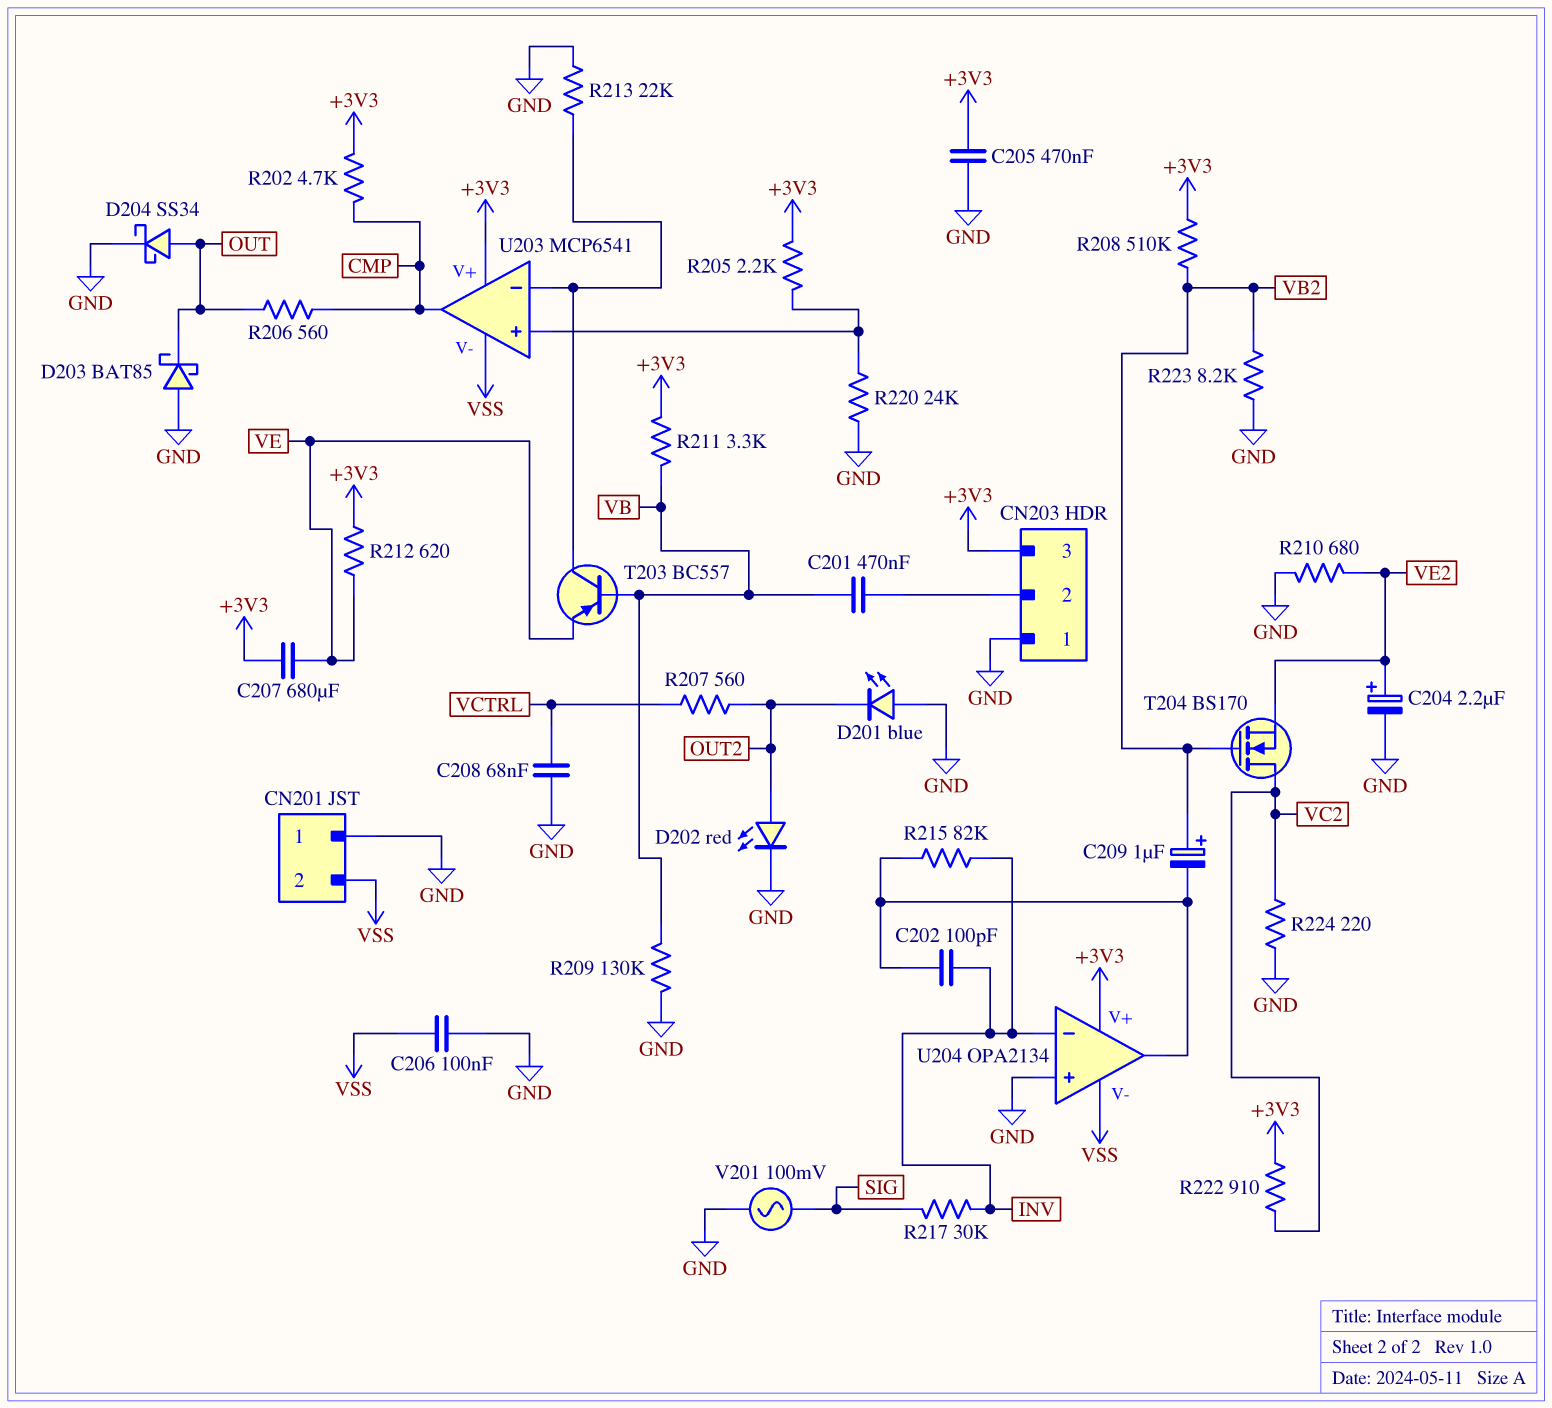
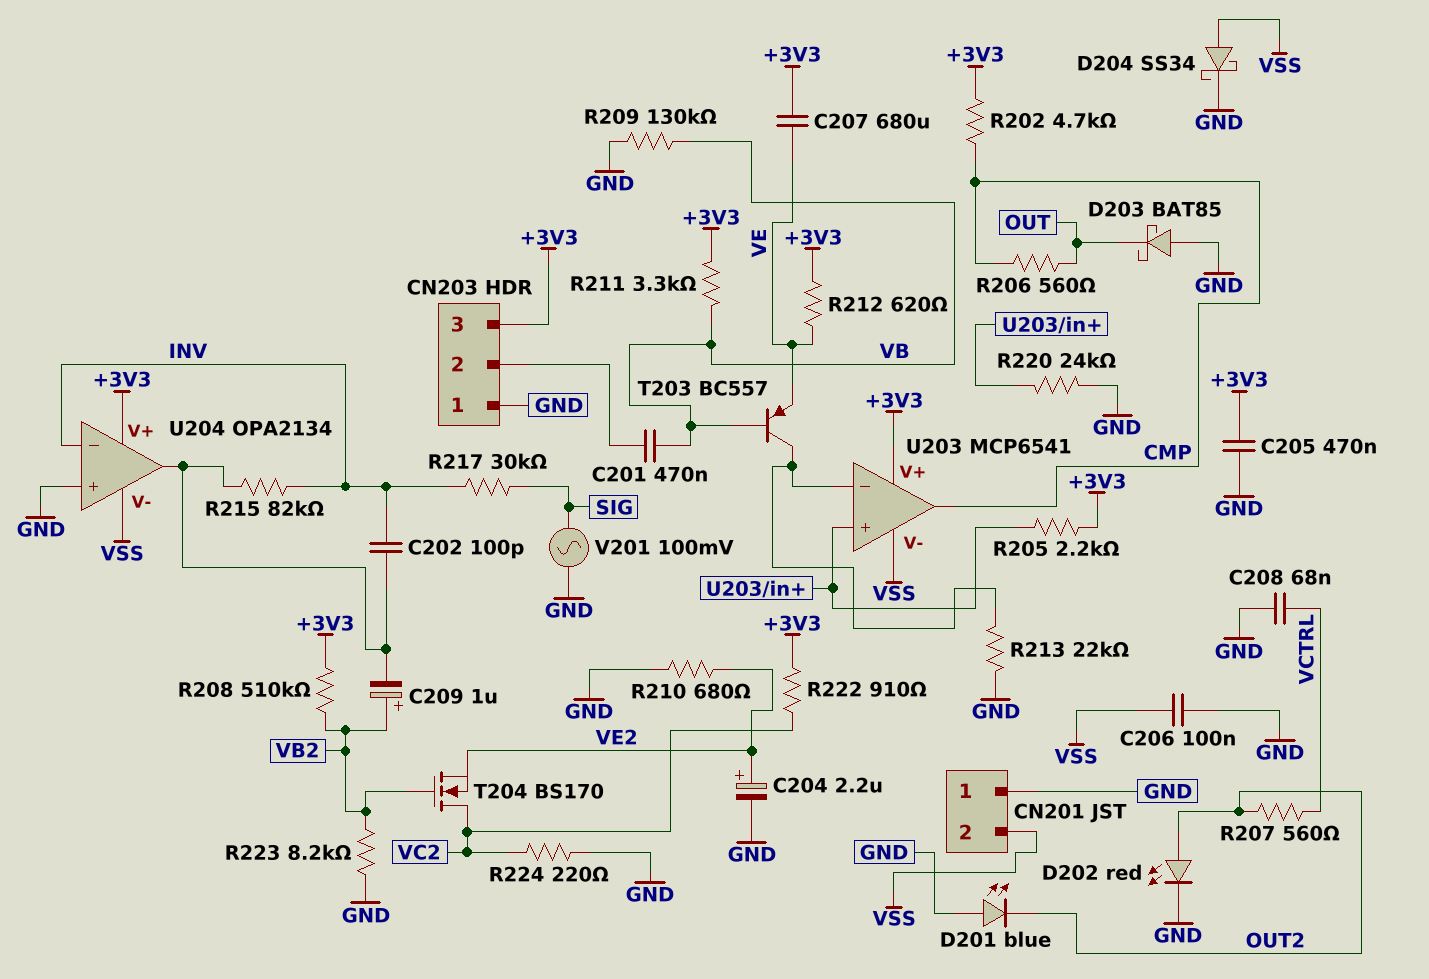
D204: schottky SS34 (A OUT, K GND) -> schottky SS34 (A VSS, K GND)

